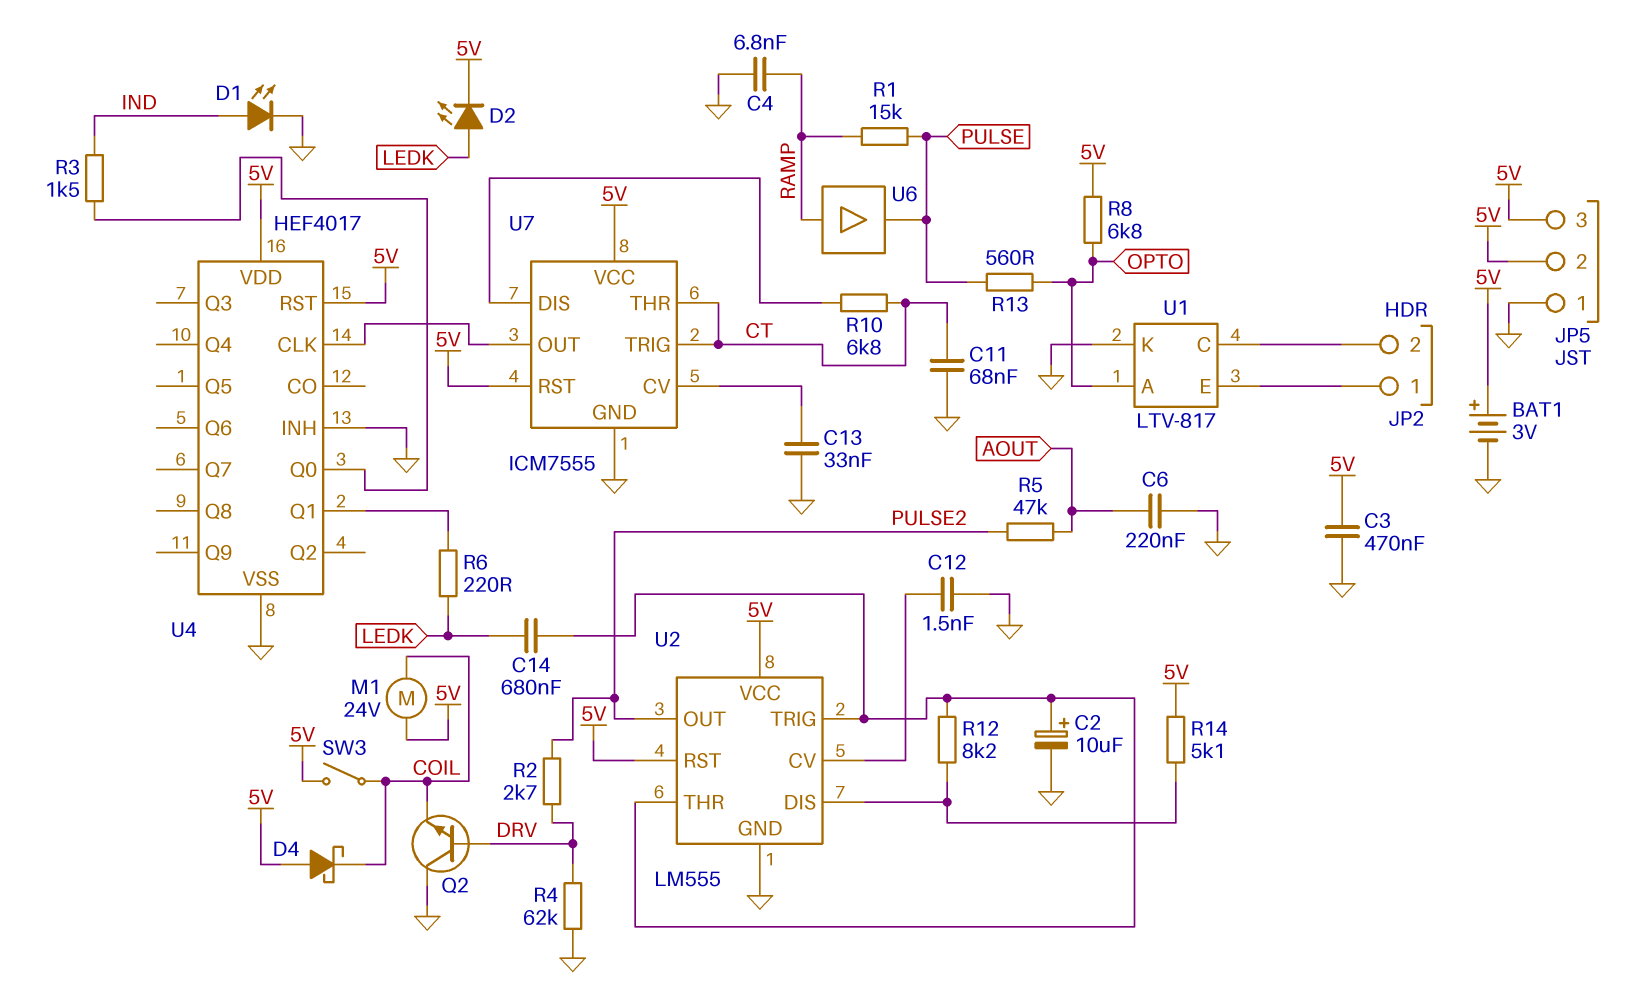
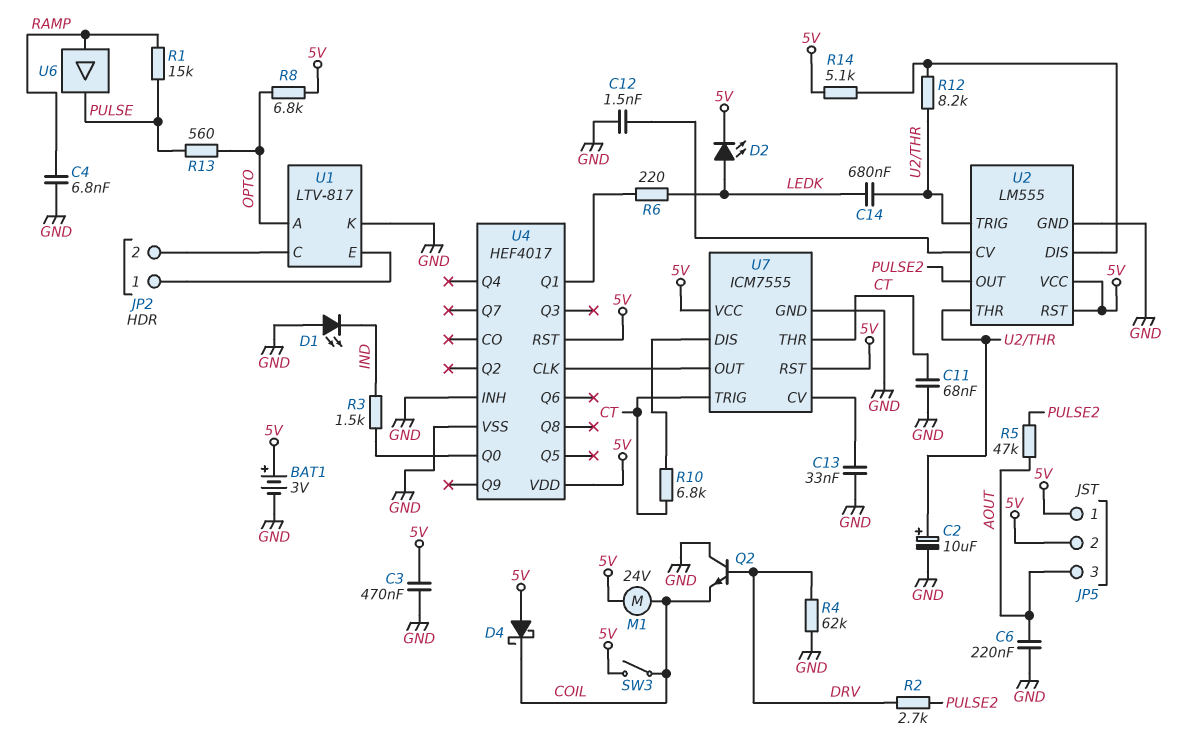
D1: LED (A IND, K GND) -> LED (A GND, K IND)
JP5 pin 1: GND -> 5V
JP5 pin 3: 5V -> AOUT

